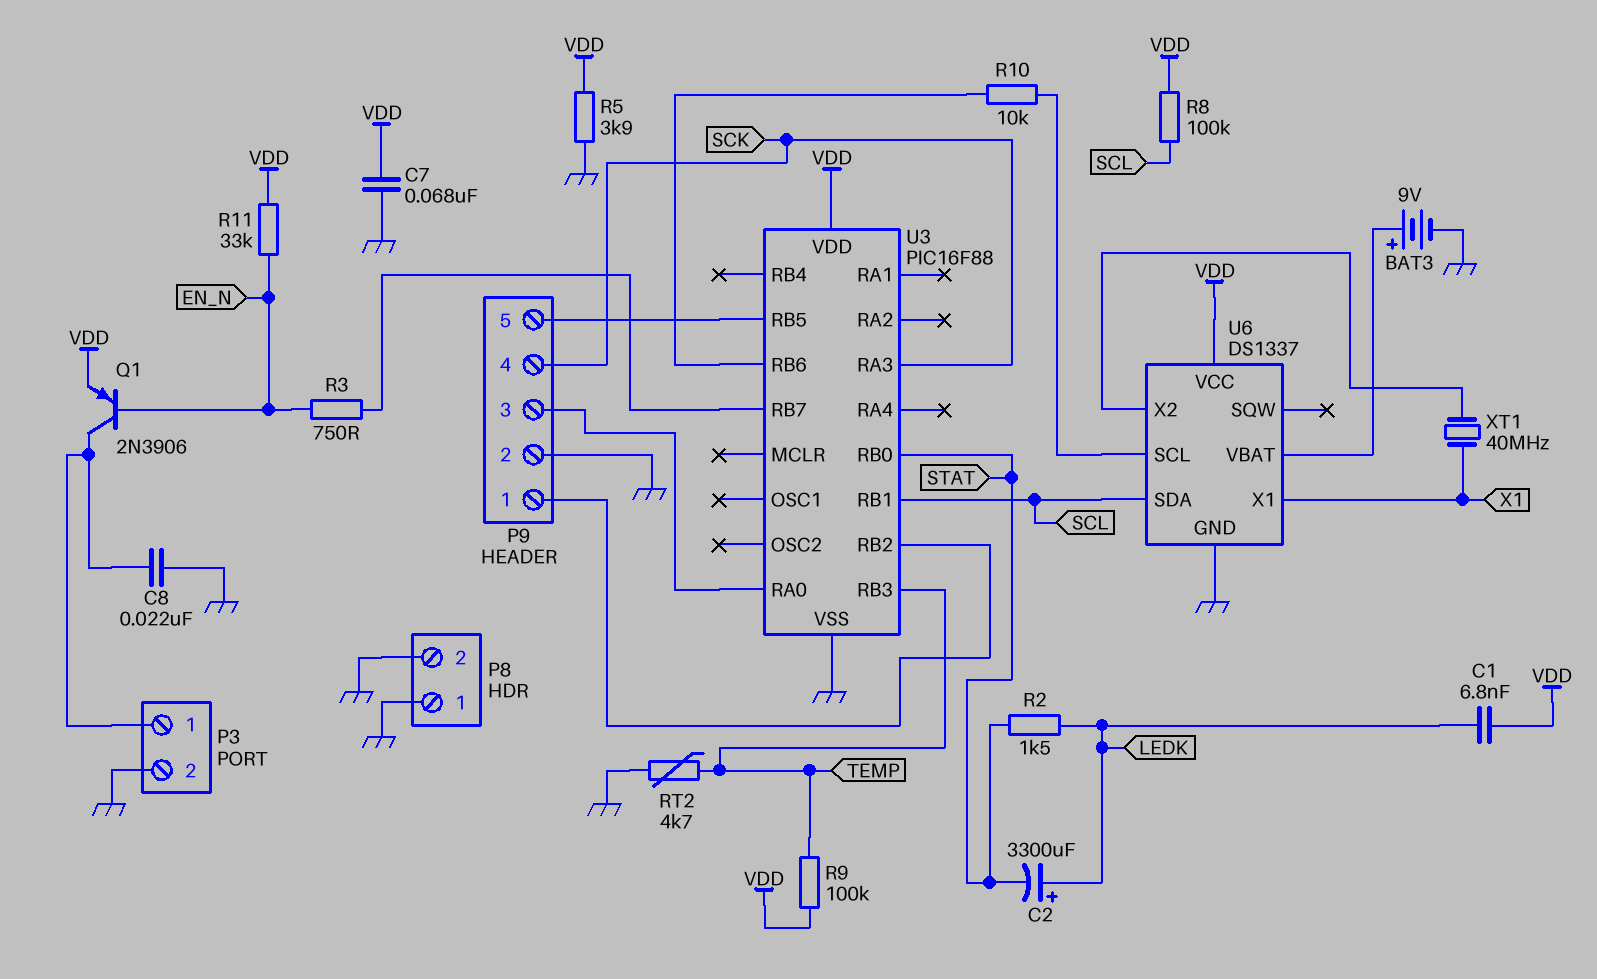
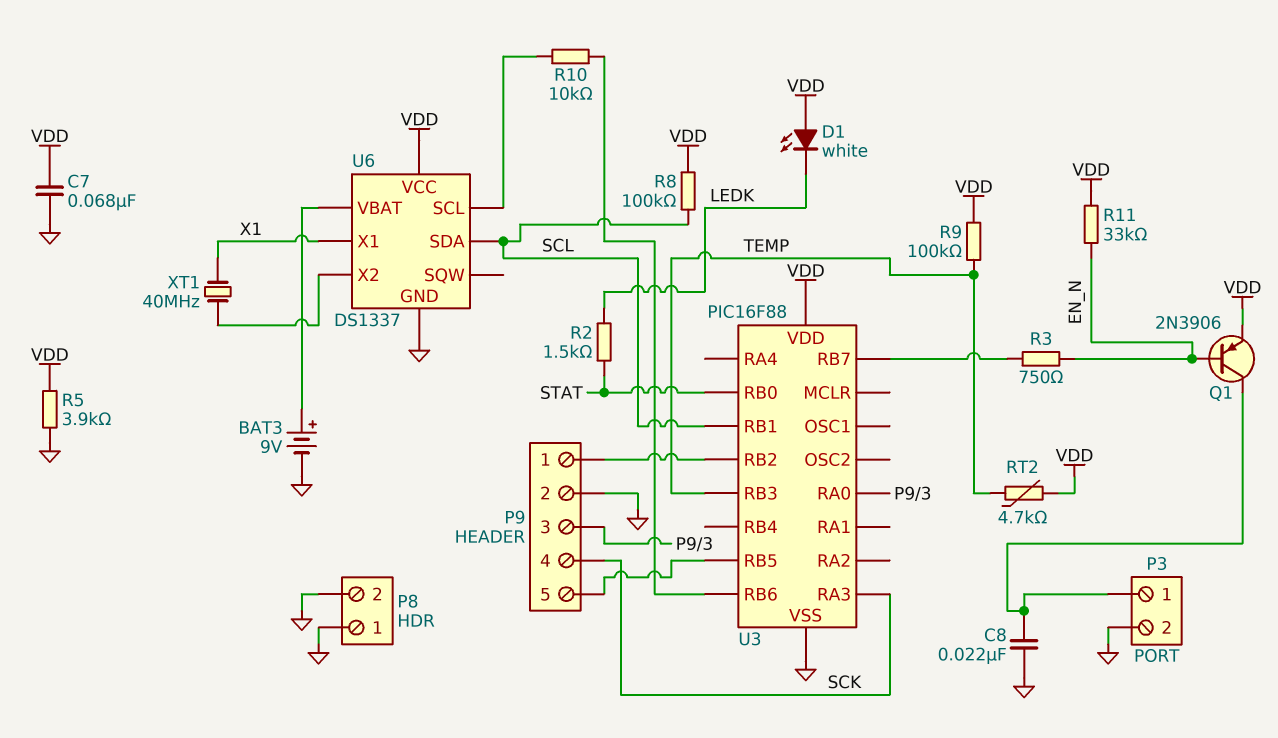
C1: 6.8nF (LEDK, VDD) -> none
C2: 3300uF (plus LEDK, minus STAT) -> none
D1: none -> LED white (A VDD, K LEDK)
RT2: 4.7k (GND, TEMP) -> 4.7k (TEMP, VDD)

